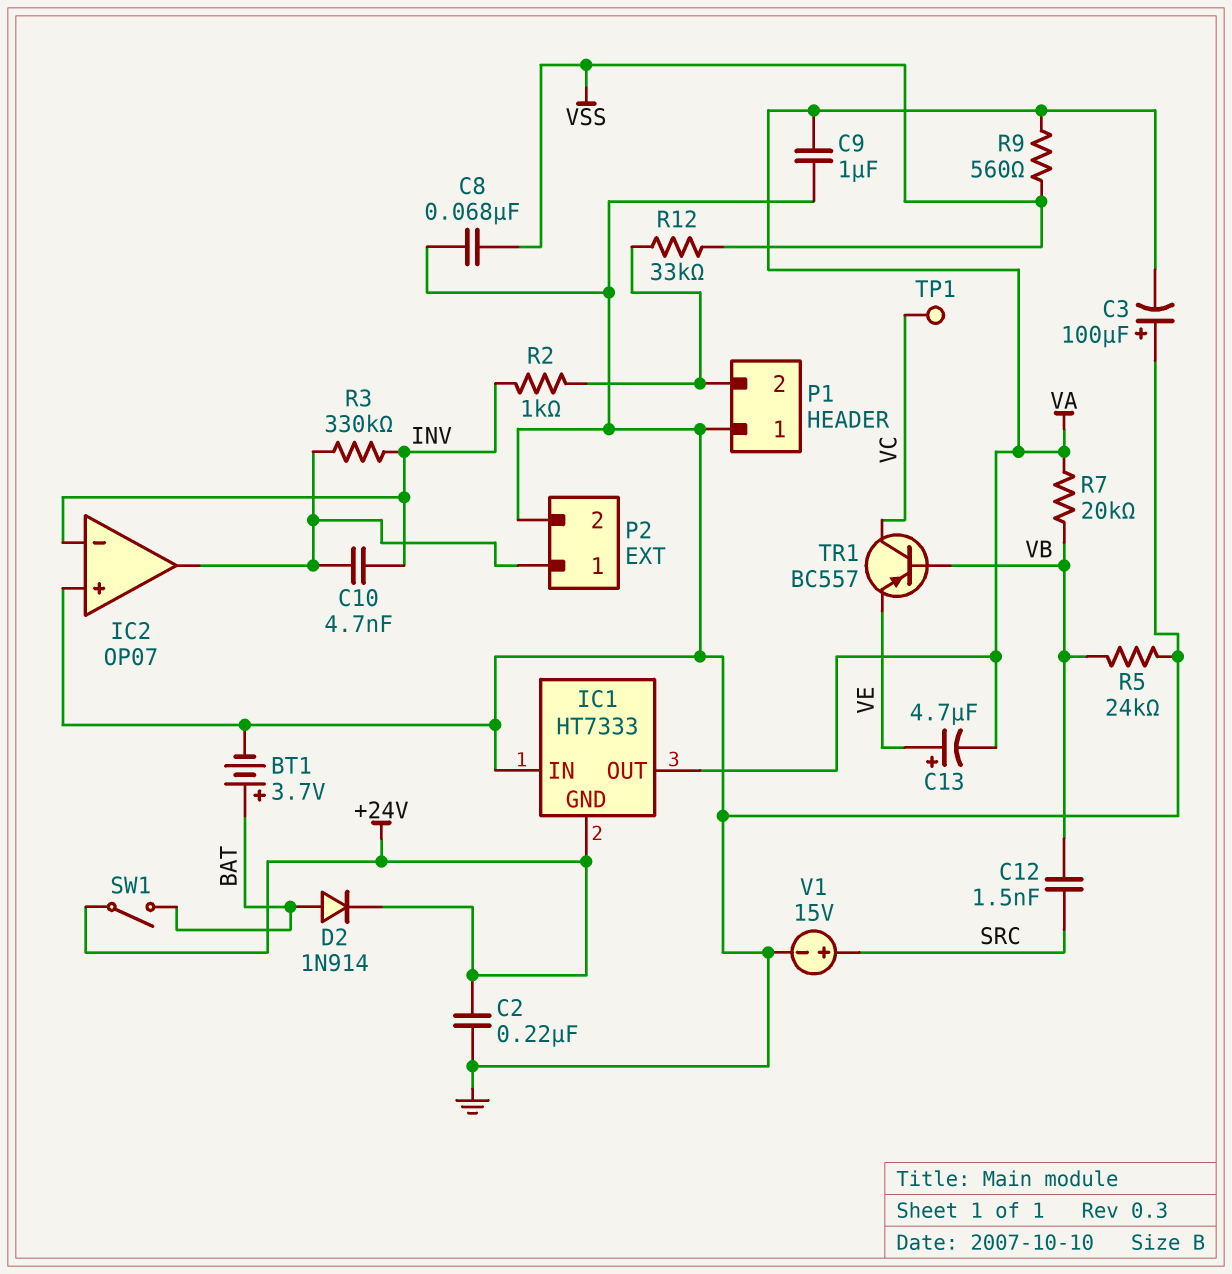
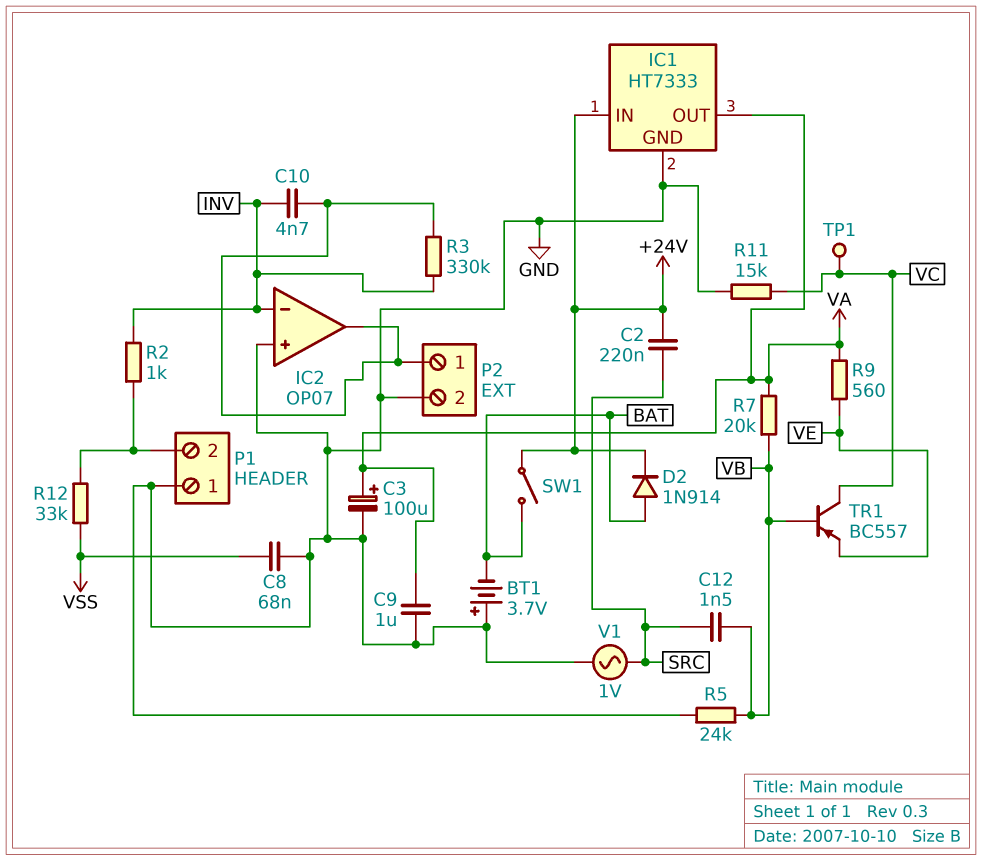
BT1: 3.7V (plus BAT, minus GND) -> 3.7V (plus GND, minus BAT)
C2: 220nF (+24V, GND) -> 220nF (+24V, SRC)
C3: 100uF (plus GND, minus VA) -> 100uF (plus VA, minus GND)
C13: 4.7uF (plus VE, minus VA) -> none
IC1 pin GND: +24V -> GND
IC1 pin IN: GND -> +24V
R9: 560 (VA, VSS) -> 560 (VA, VE)
R11: none -> 15k (GND, VC)
V1: 15V (plus SRC, minus GND) -> AC 1V (GND, SRC)

